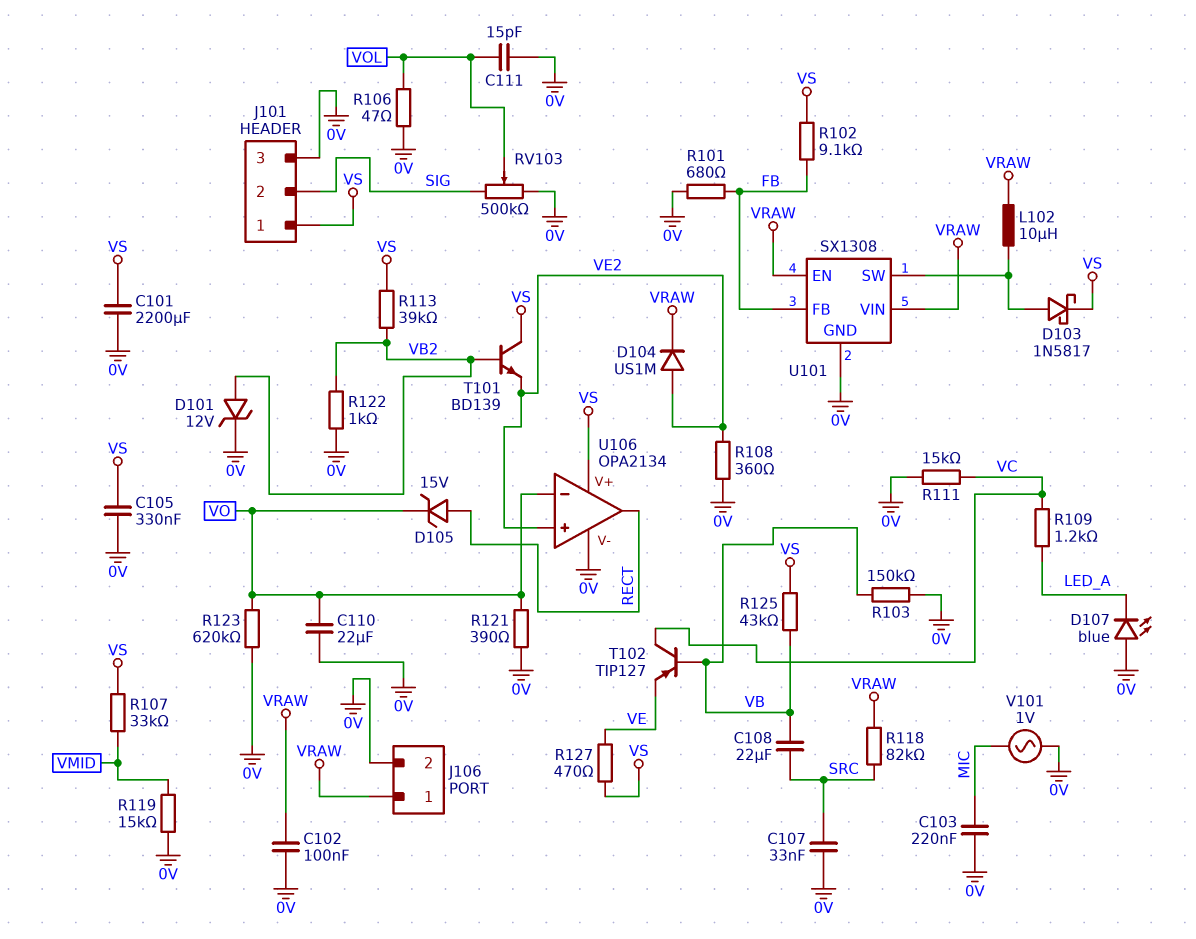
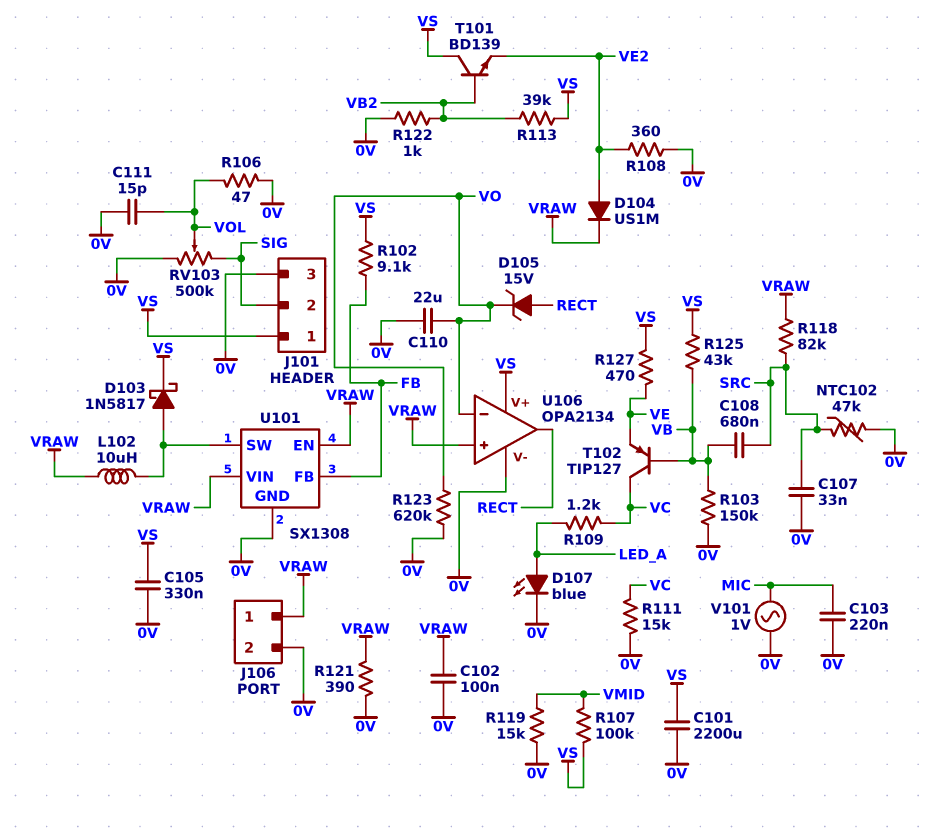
C108: 22uF (SRC, VB) -> 680nF (SRC, VB)
D101: zener 12V (A VB2, K 0V) -> none
D107: LED blue (A 0V, K LED_A) -> LED blue (A LED_A, K 0V)
NTC102: none -> 47k (0V, SRC)
R101: 680 (0V, FB) -> none
R107: 33k (VMID, VS) -> 100k (VMID, VS)
R121: 390 (0V, VO) -> 390 (0V, VRAW)
U106 pin in+: VE2 -> VRAW

